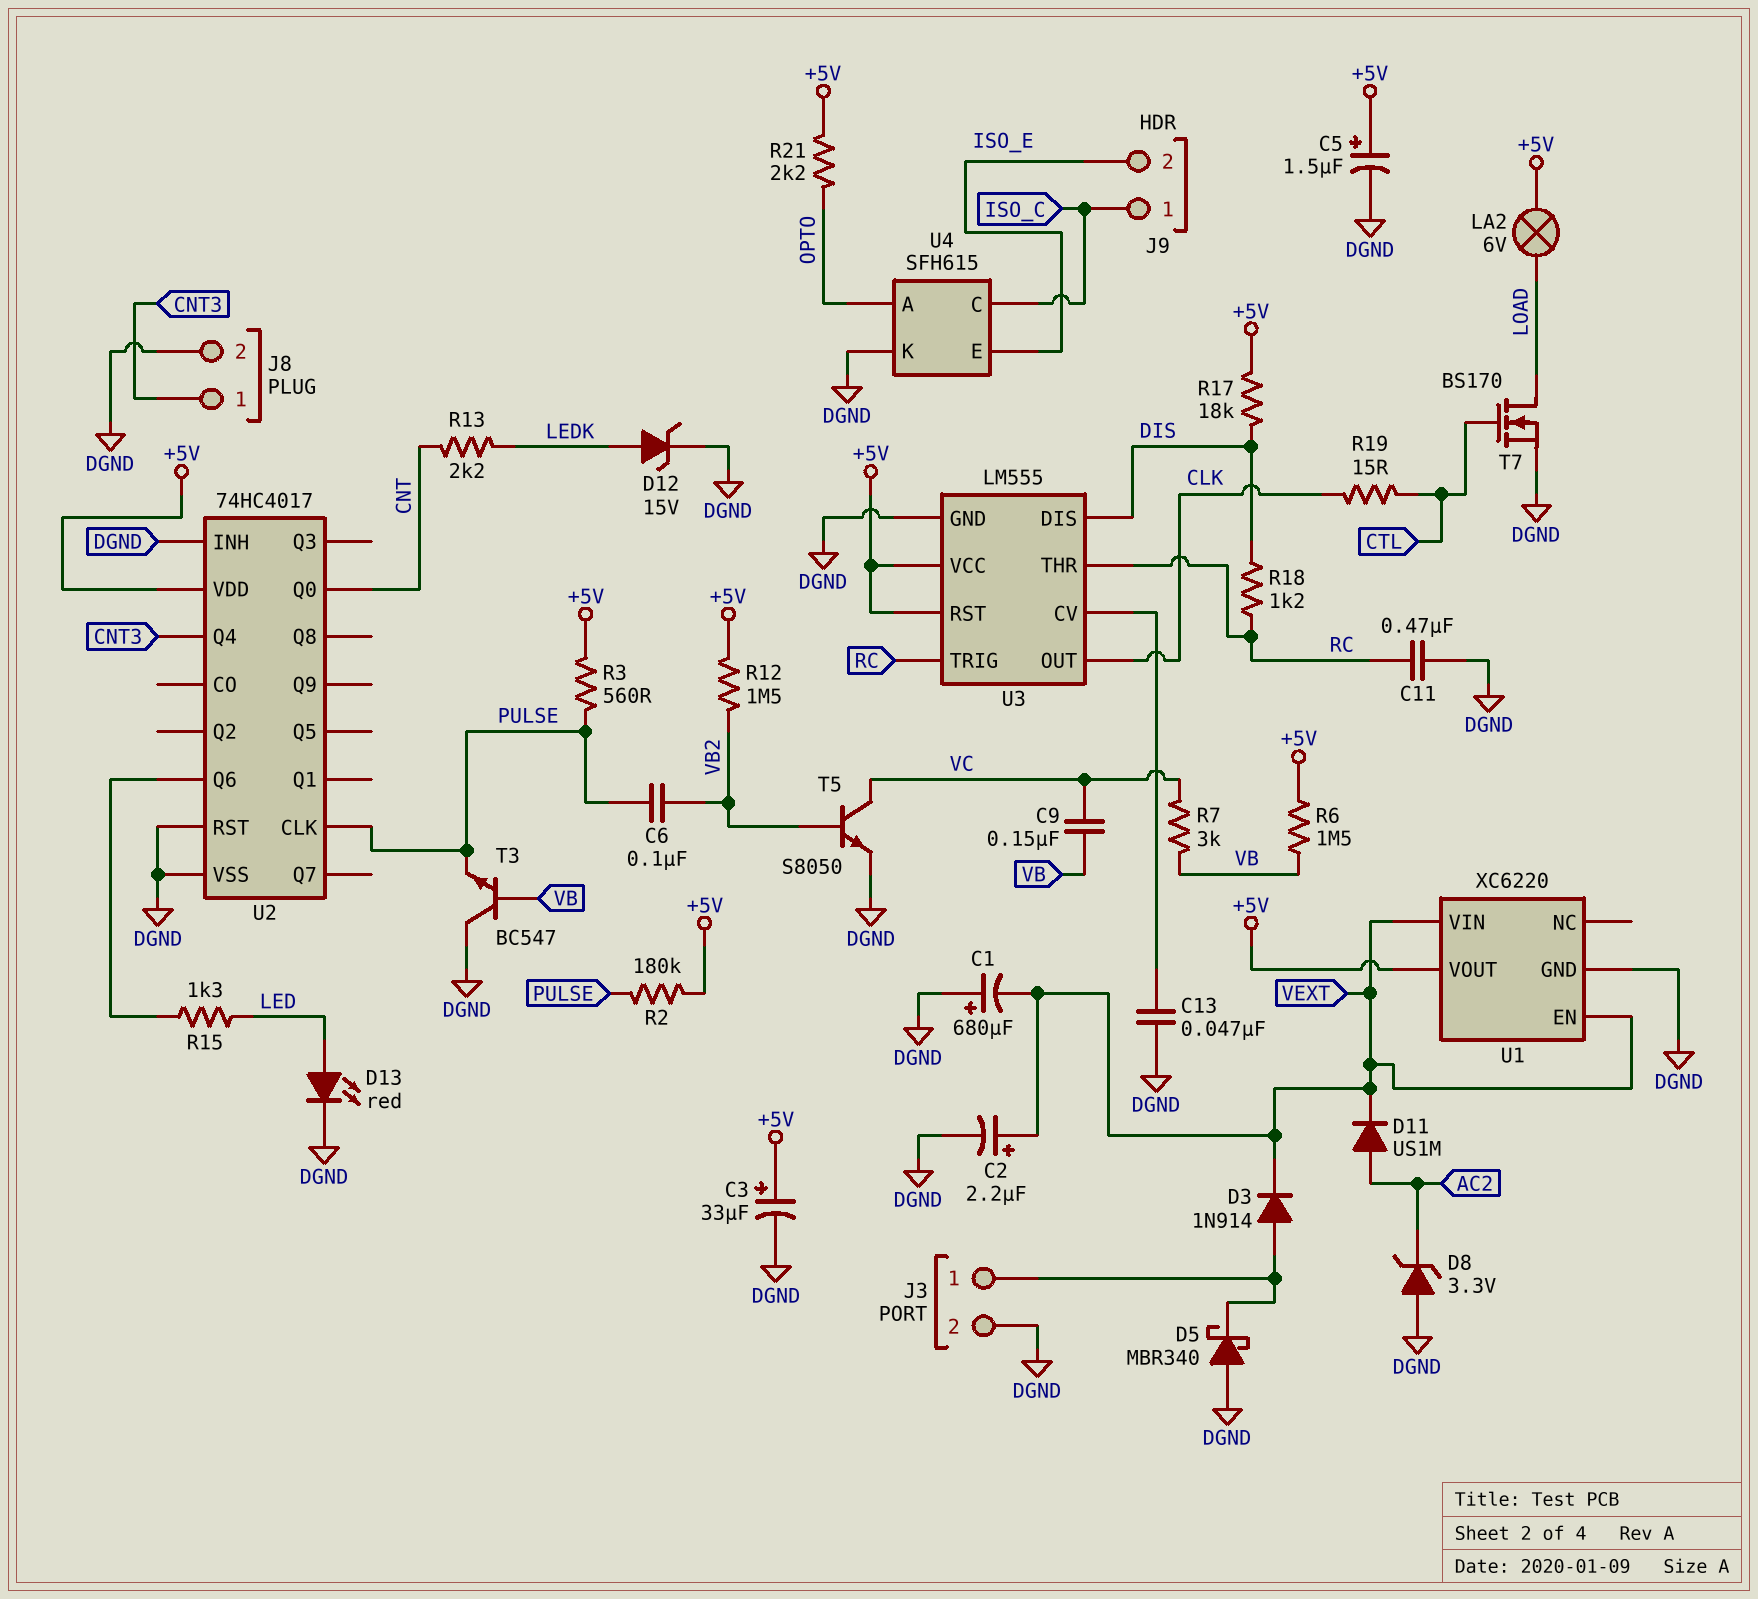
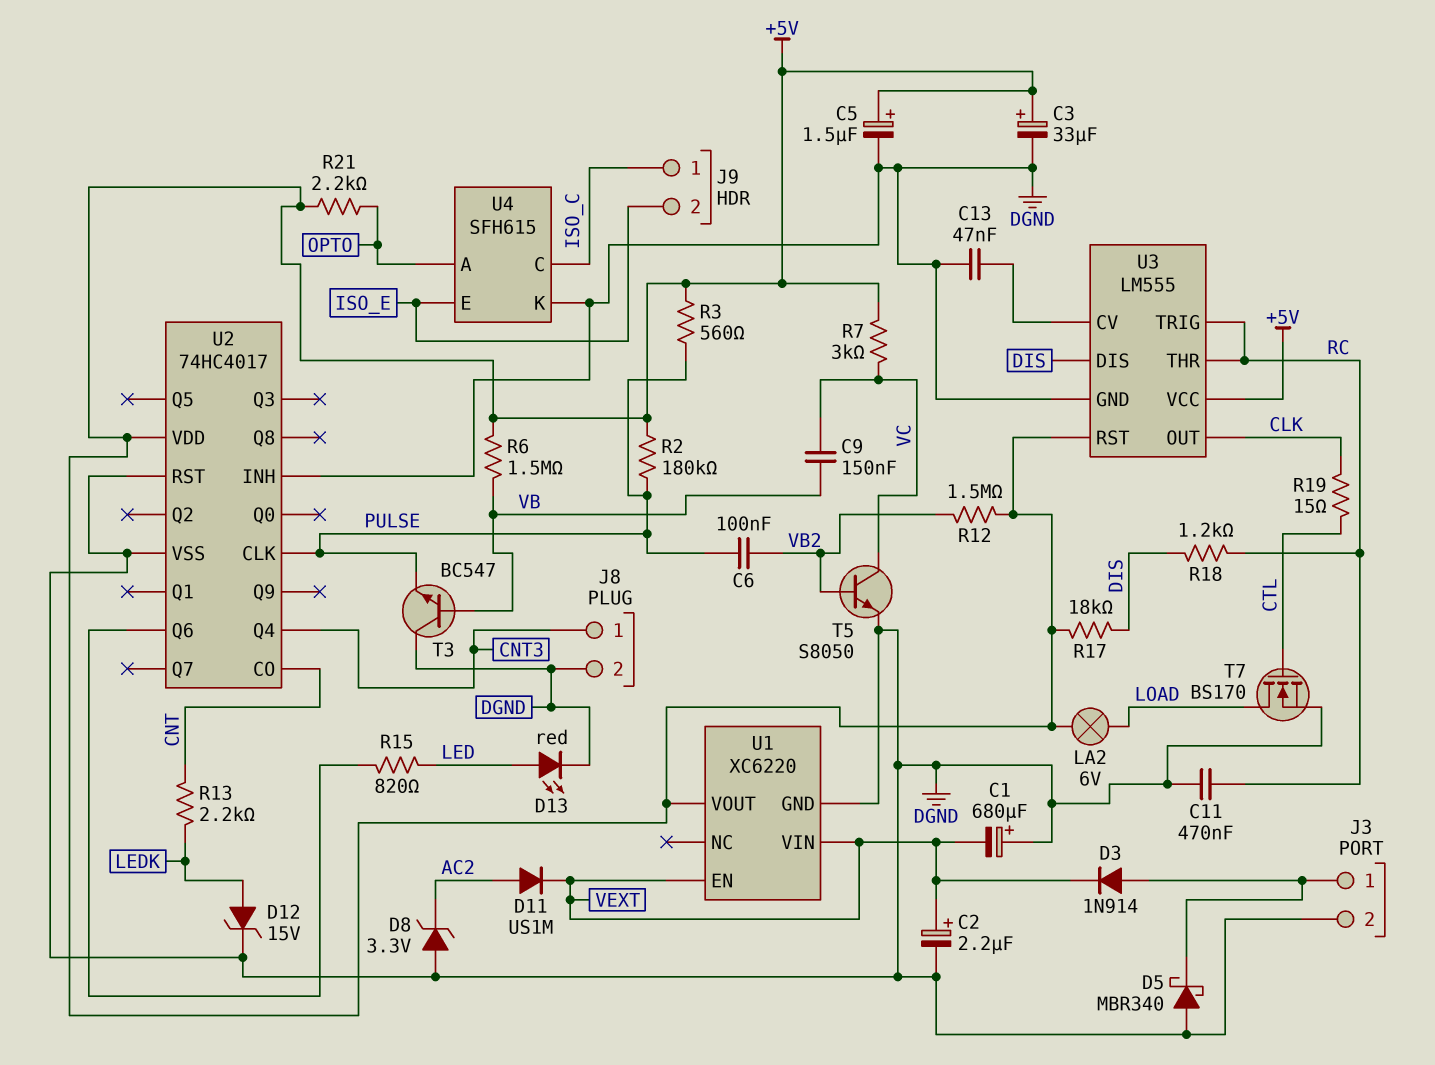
R7: 3k (VB, VC) -> 3k (+5V, VC)
R15: 1.3k (LED, U2/Q6) -> 820 (LED, U2/Q6)
U2 pin CO: none -> CNT
U2 pin Q0: CNT -> none

